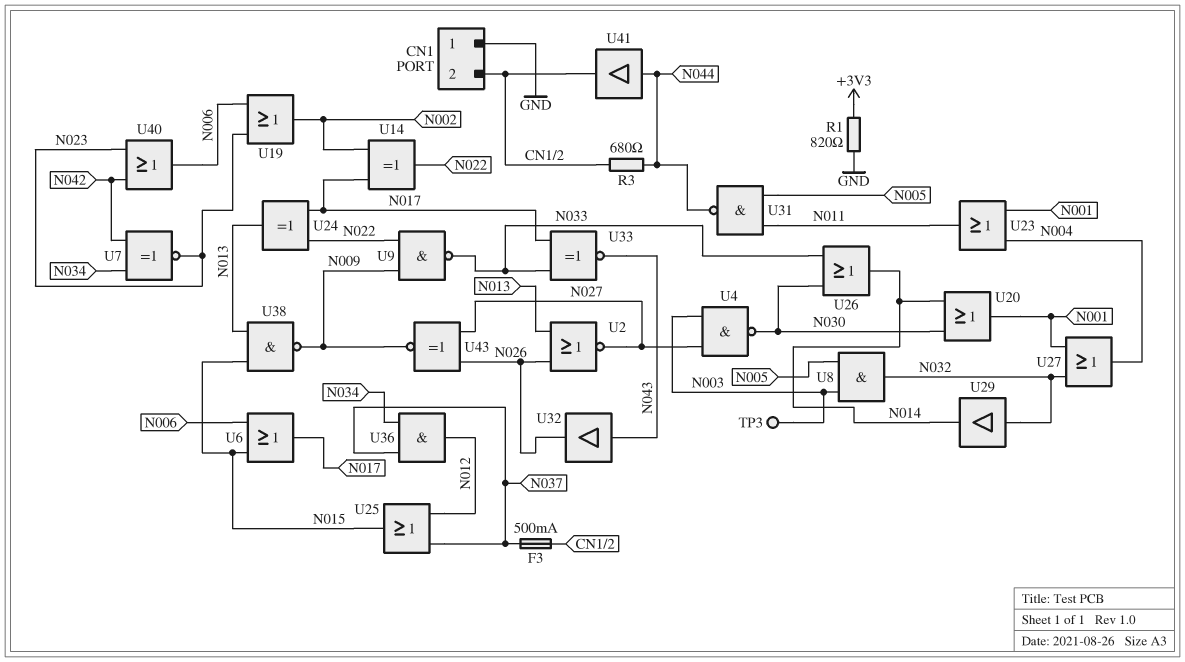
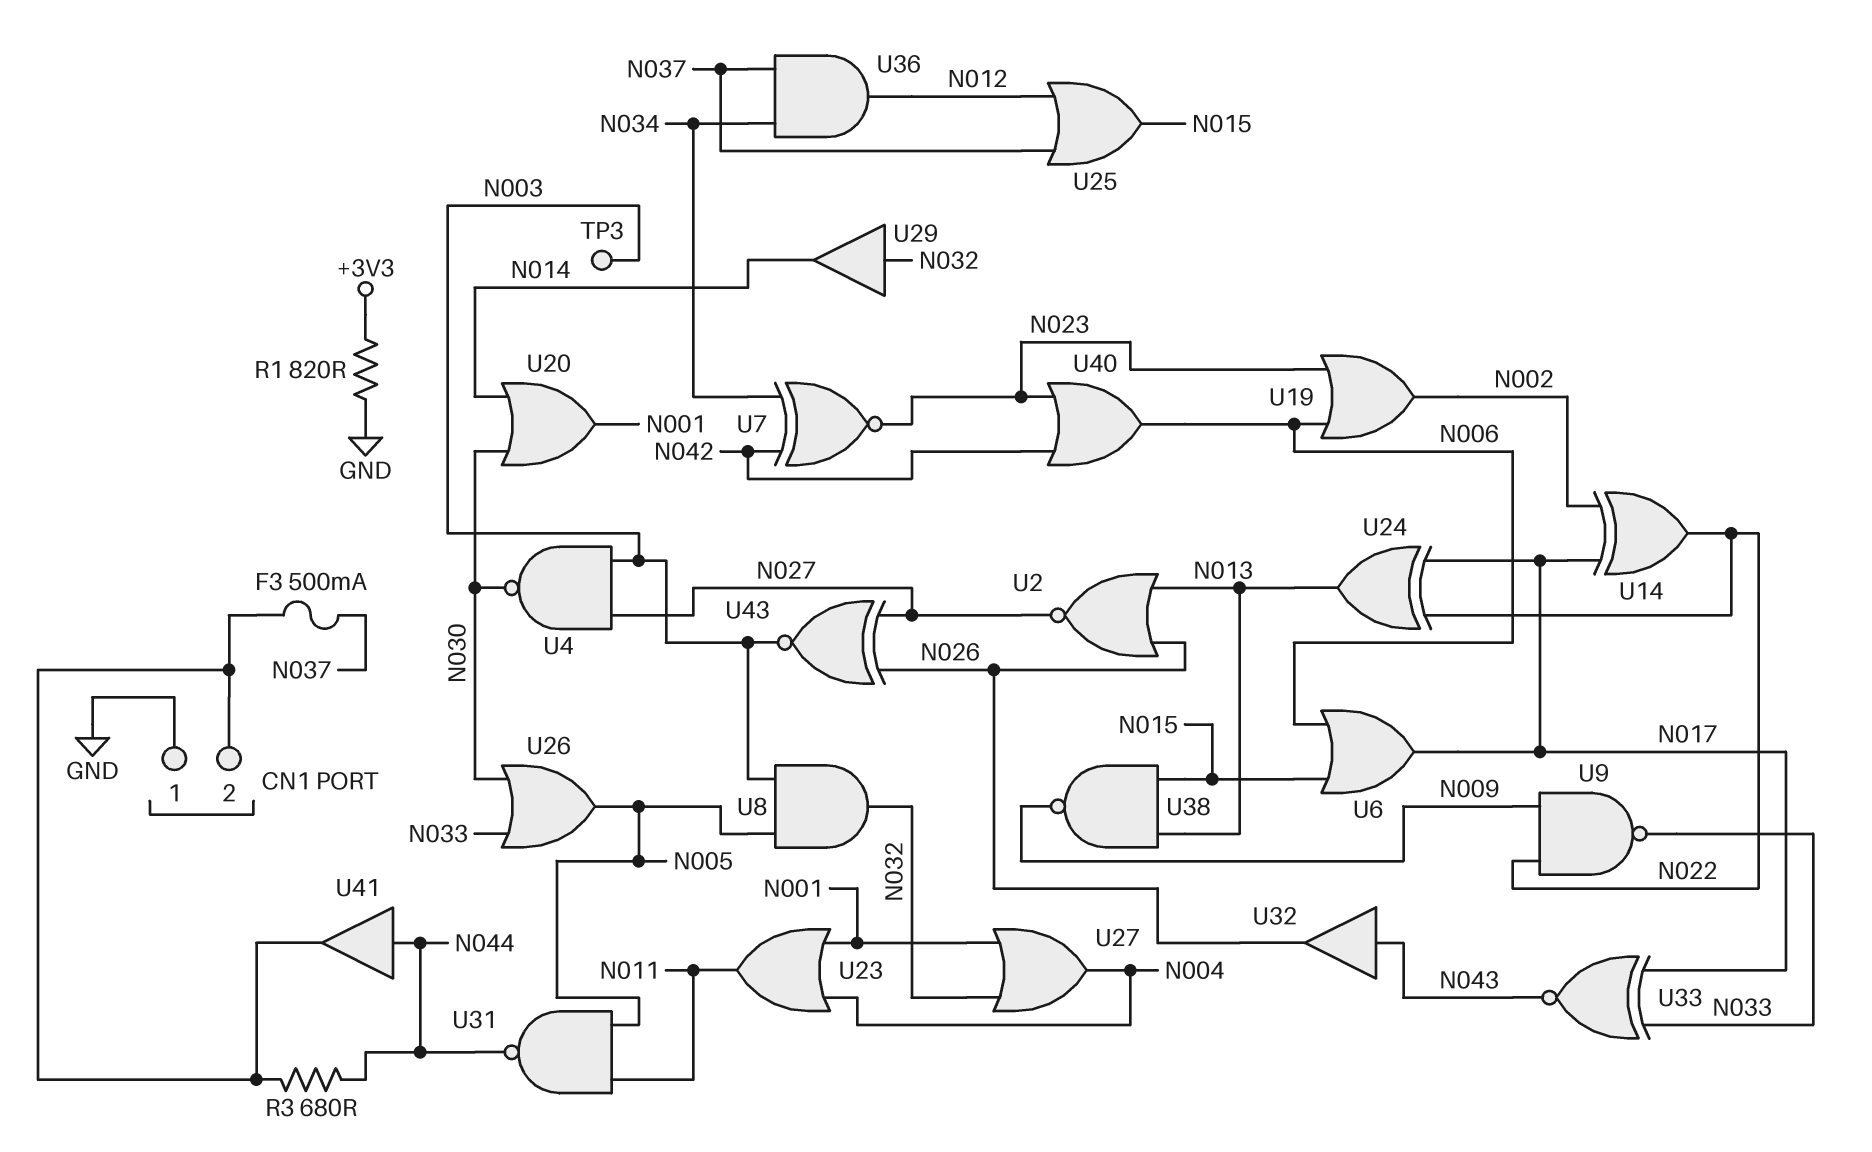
U26: OR (in N030, in N033, out N014) -> OR (in N030, in N033, out N005)
U43: XNOR (in N026, in N027, out N009) -> XNOR (in N026, in N027, out N003)

